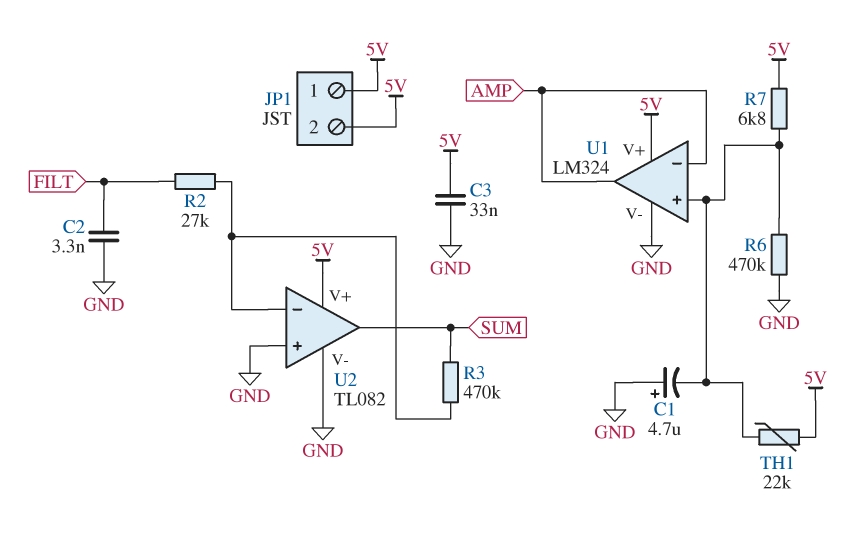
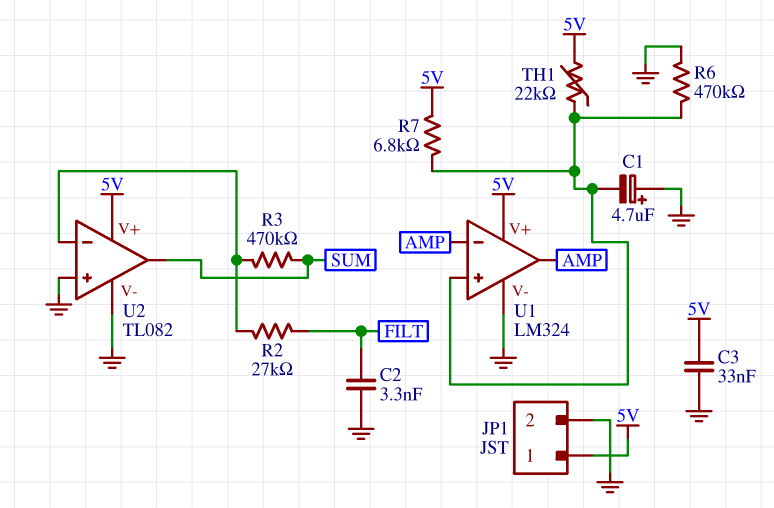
JP1 pin 2: 5V -> GND

